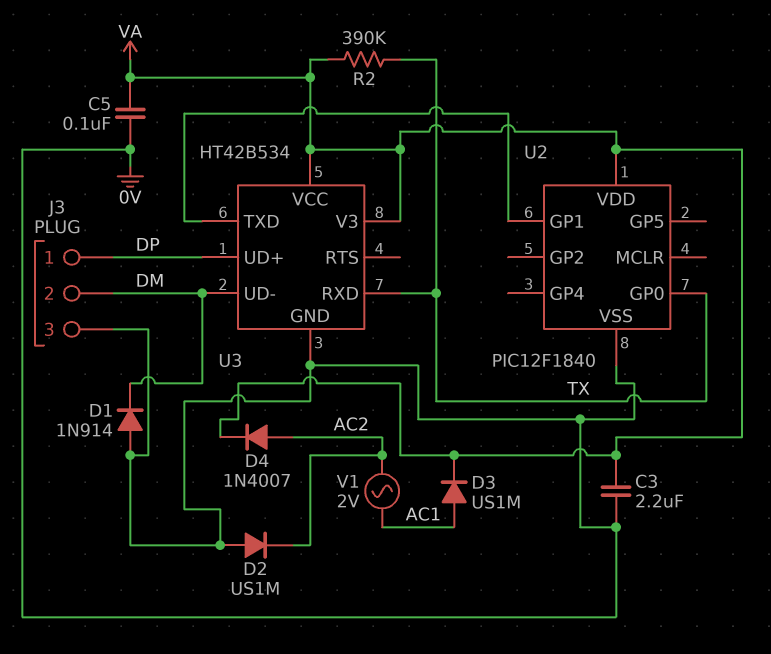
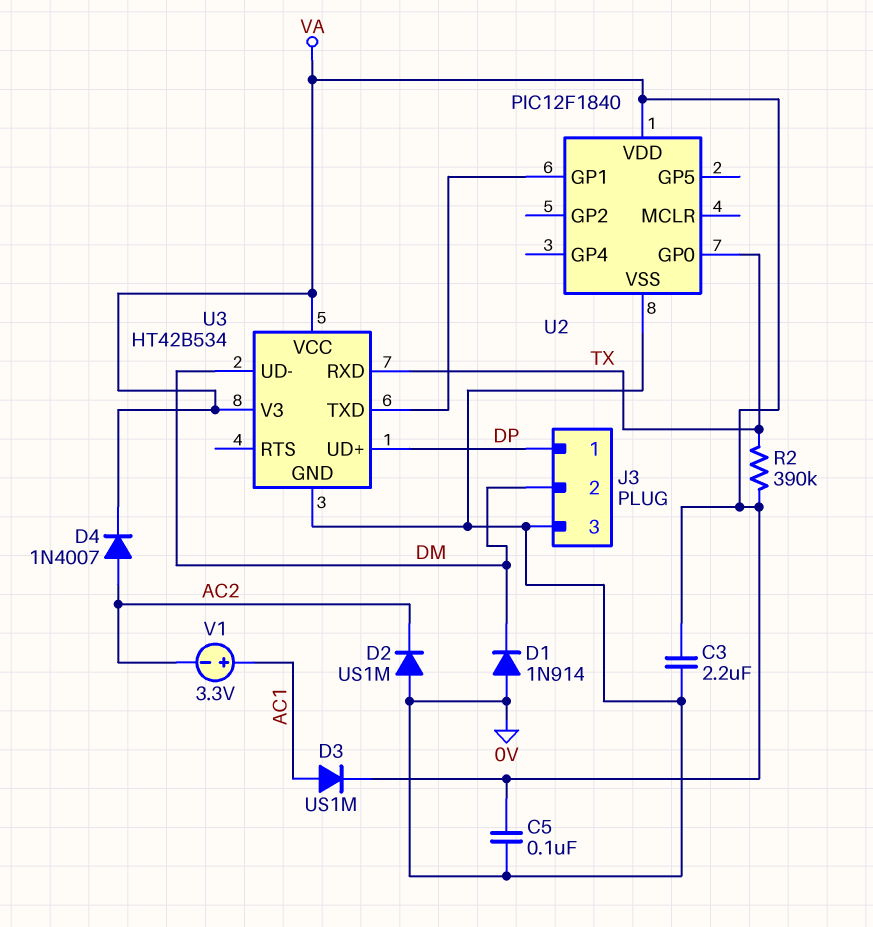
V1: AC 2V (AC1, AC2) -> 3.3V (plus AC1, minus AC2)

